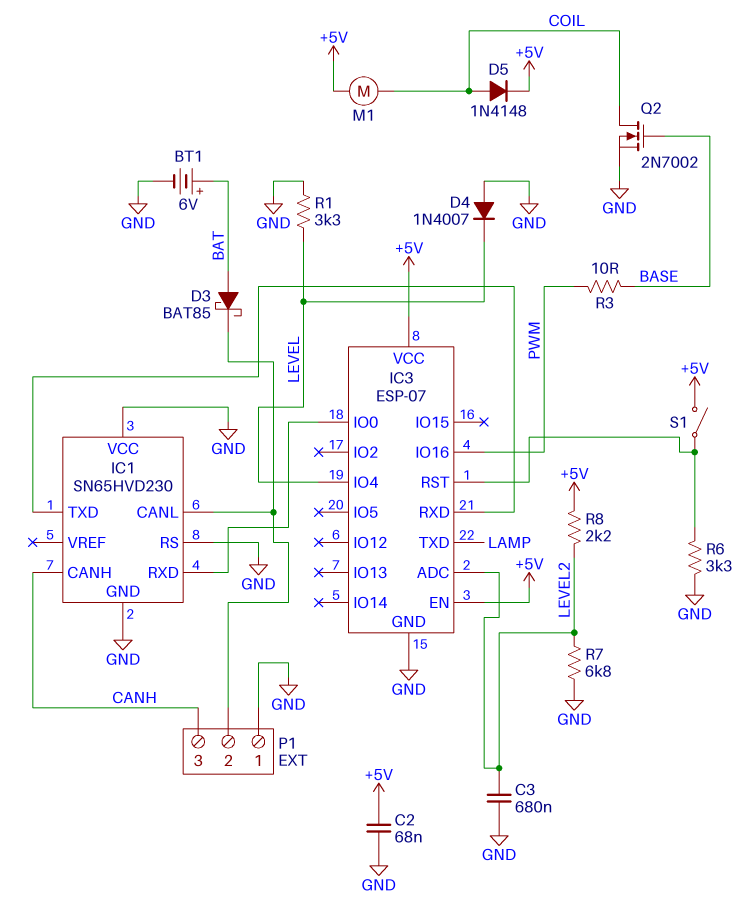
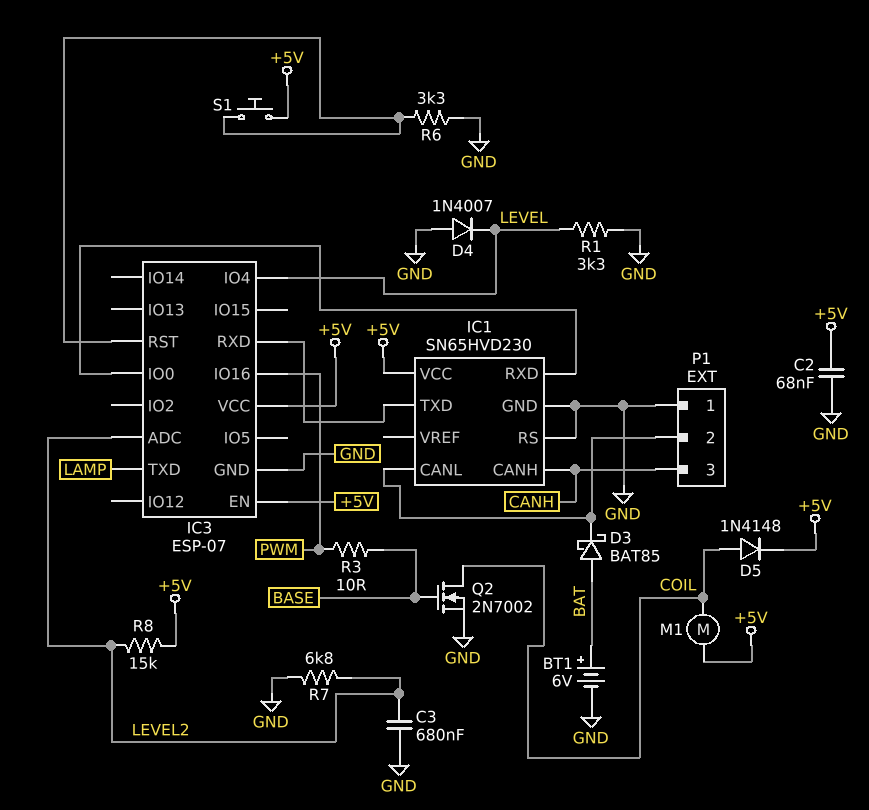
IC1 pin VCC: GND -> +5V
R8: 2.2k (+5V, LEVEL2) -> 15k (+5V, LEVEL2)
S1: switch (+5V, IC3/RST) -> button (+5V, IC3/RST)

